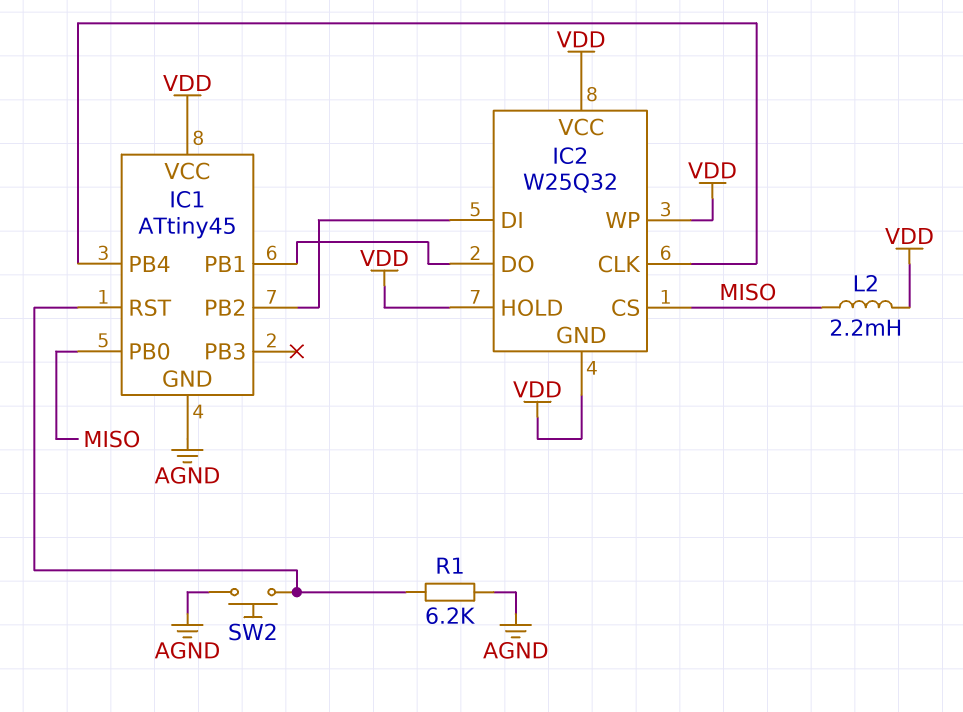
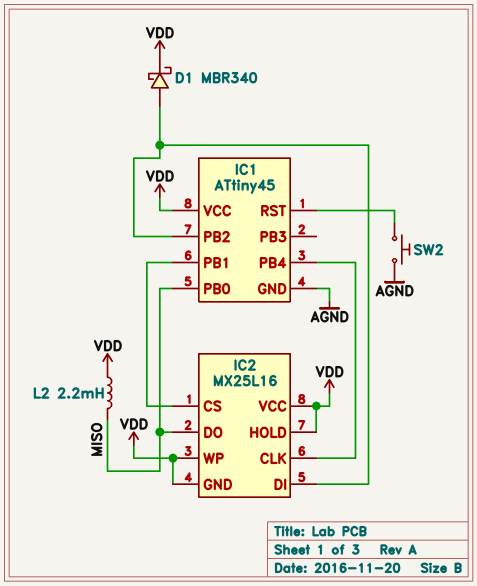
D1: none -> schottky MBR340 (A IC1/PB2, K VDD)
IC2: W25Q32 -> MX25L16
IC2 pin CS: MISO -> IC1/PB1
IC2 pin DO: IC1/PB1 -> MISO
R1: 6.2k (AGND, IC1/RST) -> none

